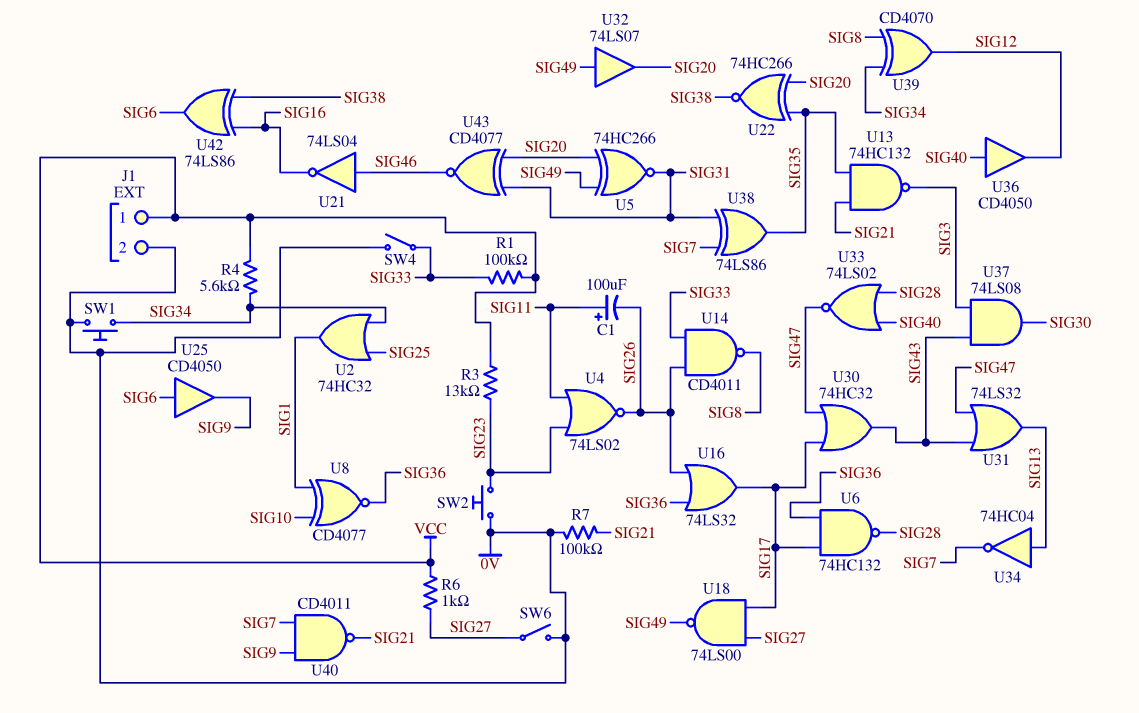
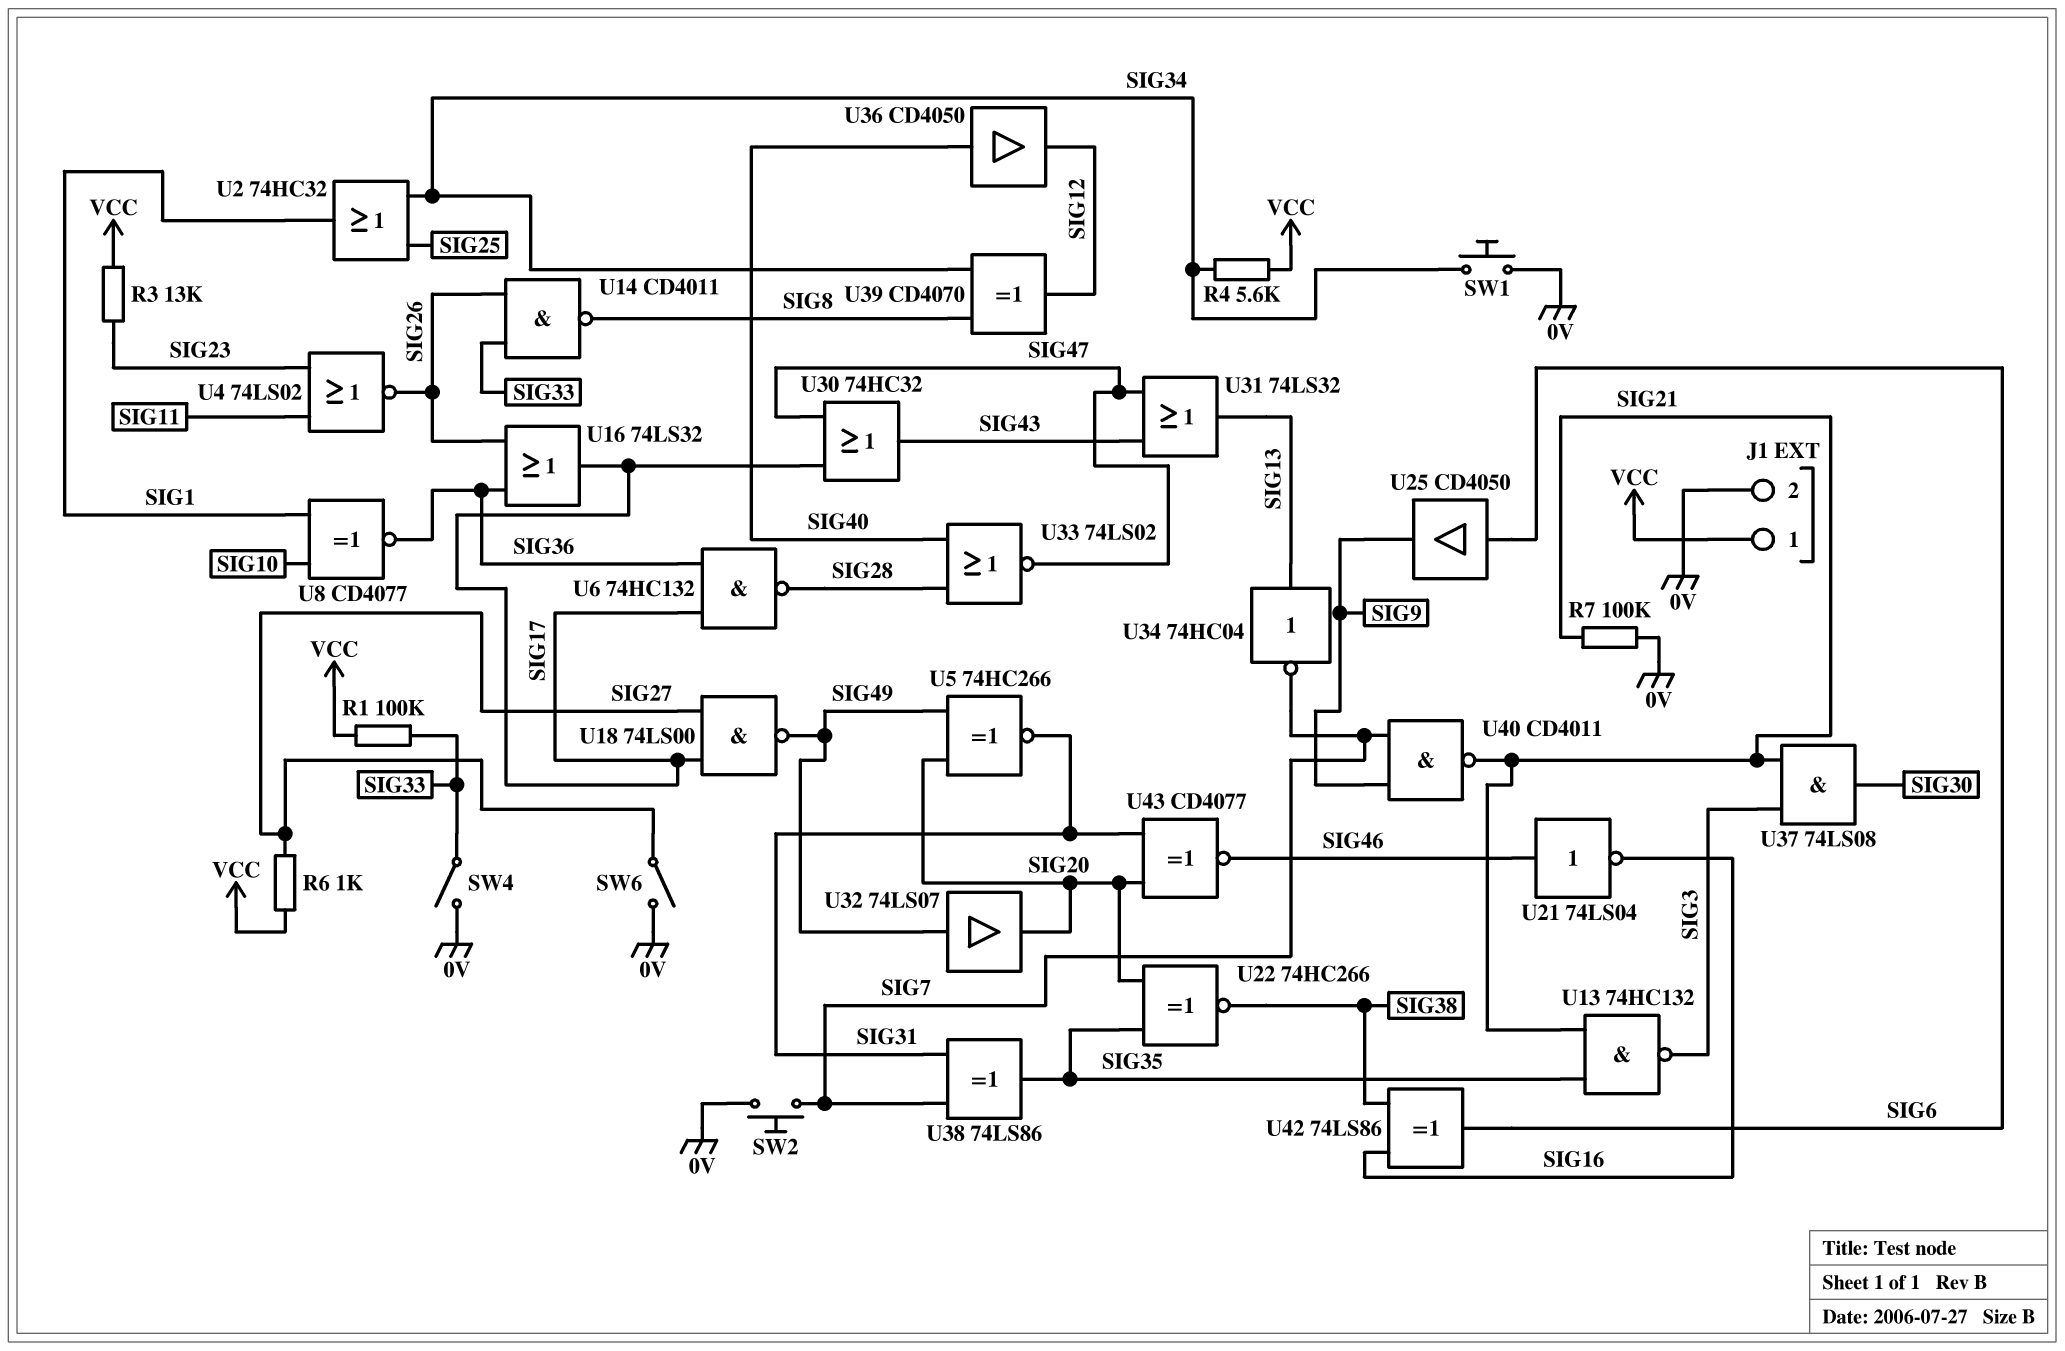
C1: 100uF (plus SIG11, minus SIG26) -> none
SW2: button (0V, SIG23) -> button (0V, SIG7)
U37: AND 74LS08 (in SIG3, in SIG43, out SIG30) -> AND 74LS08 (in SIG3, in SIG21, out SIG30)

